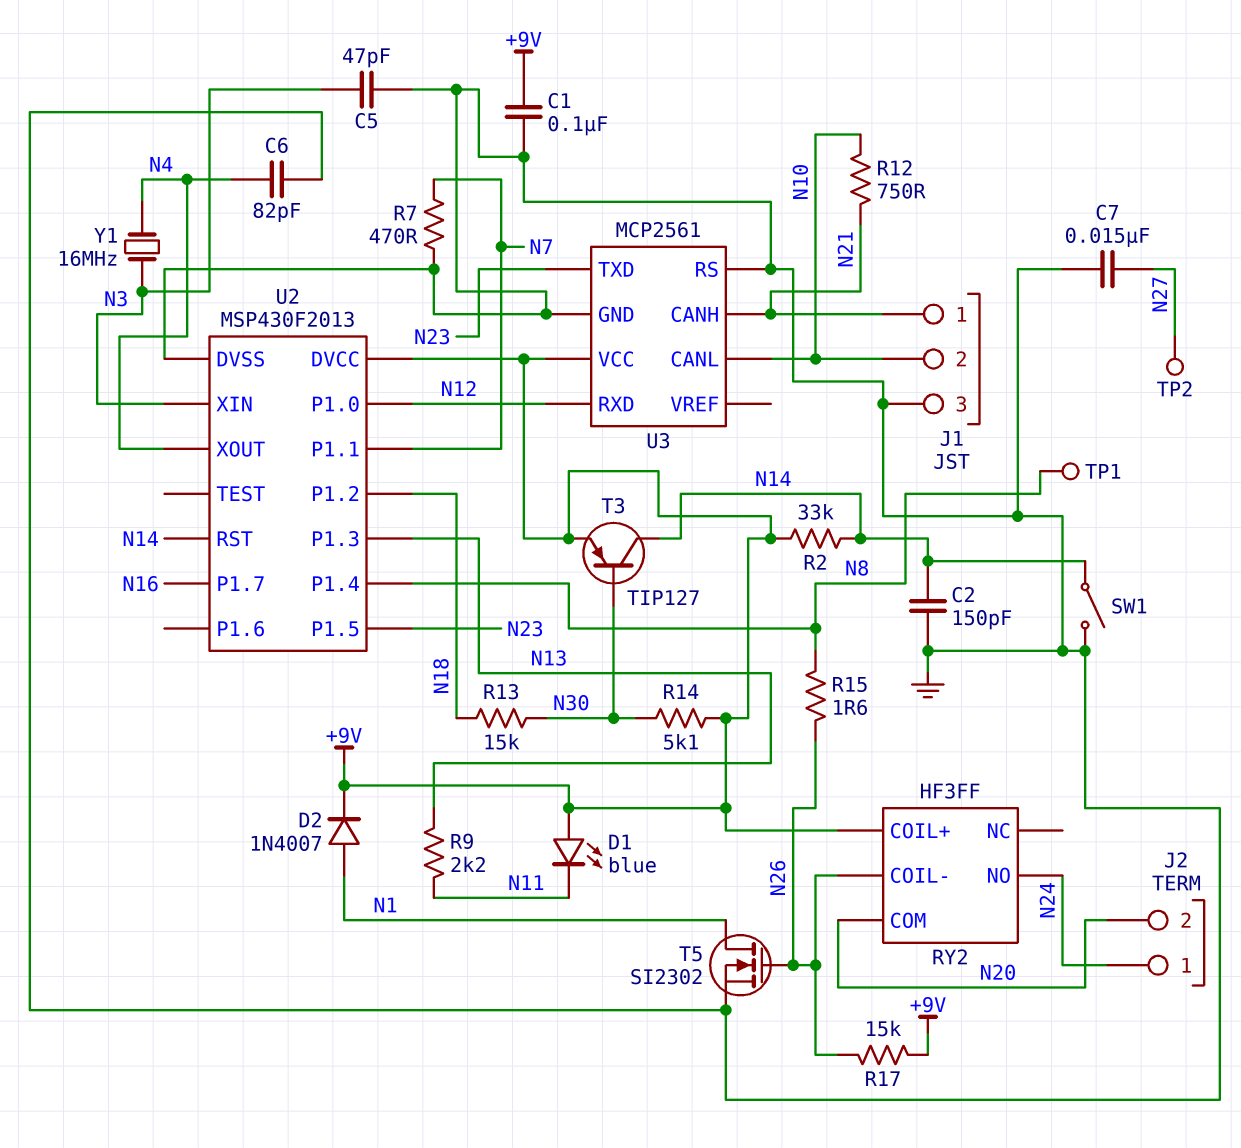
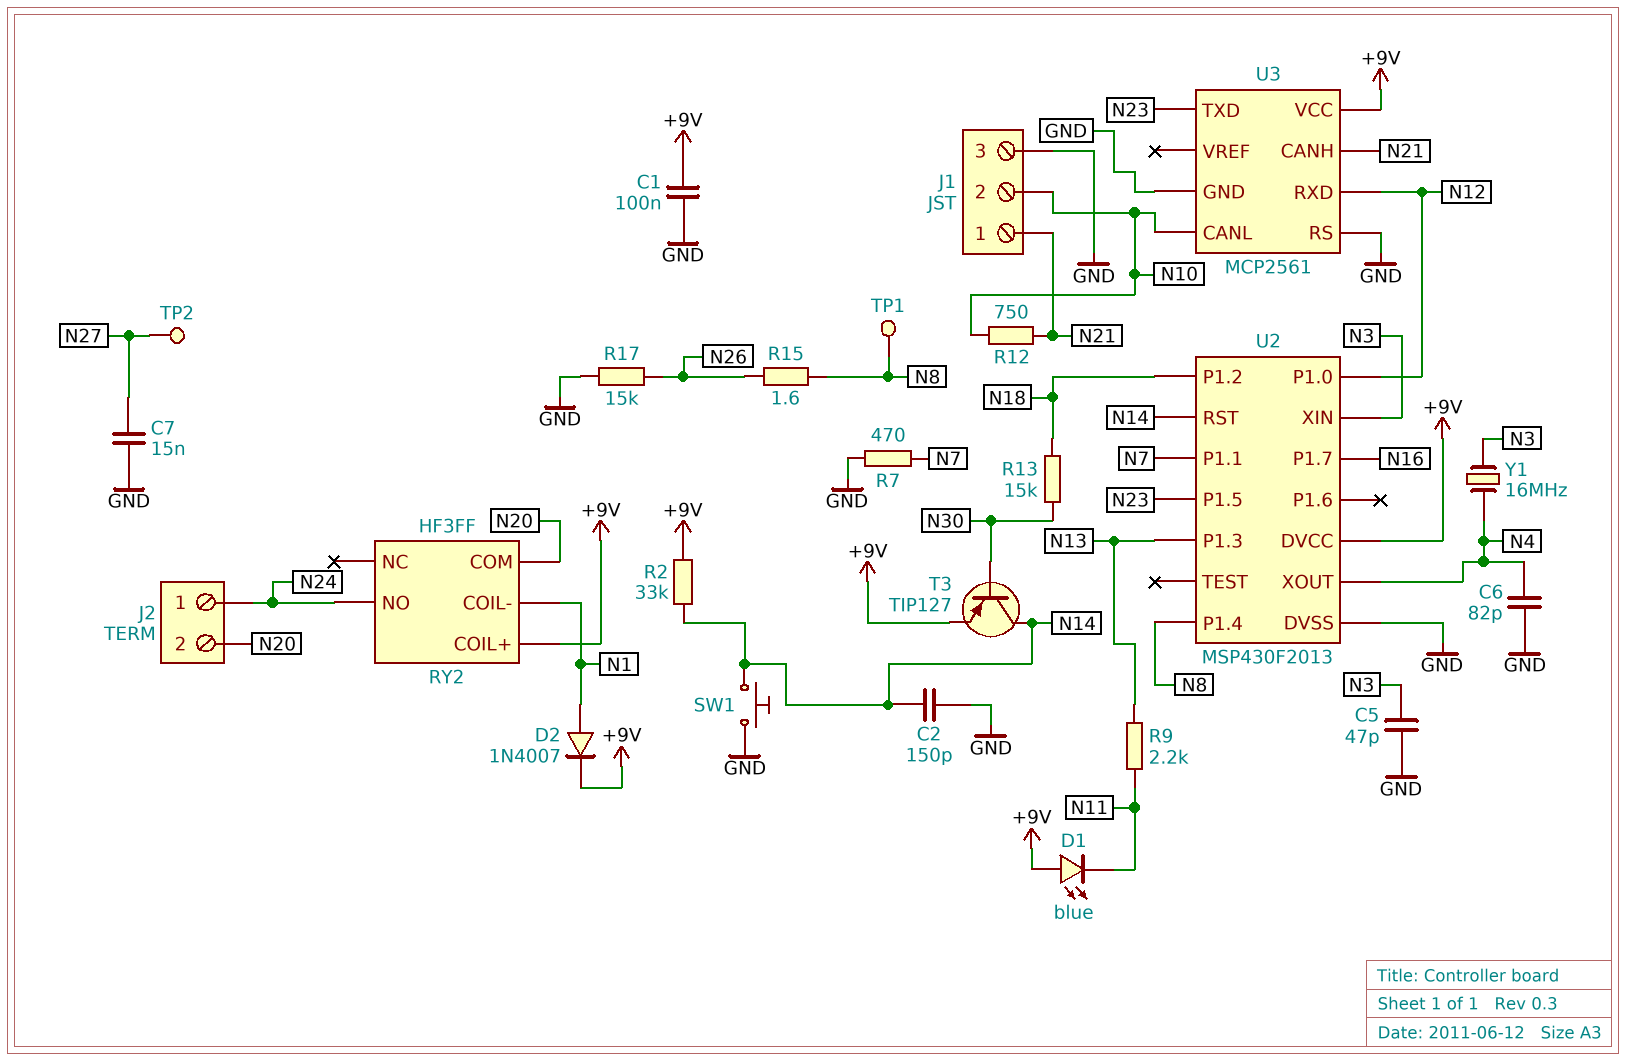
R14: 5.1k (+9V, N30) -> none
R17: 15k (+9V, N26) -> 15k (GND, N26)
RY2 pin COIL-: N26 -> N1
SW1: switch (GND, N14) -> button (GND, N14)
T5: NMOS SI2302 (G N26, D N1, S GND) -> none

